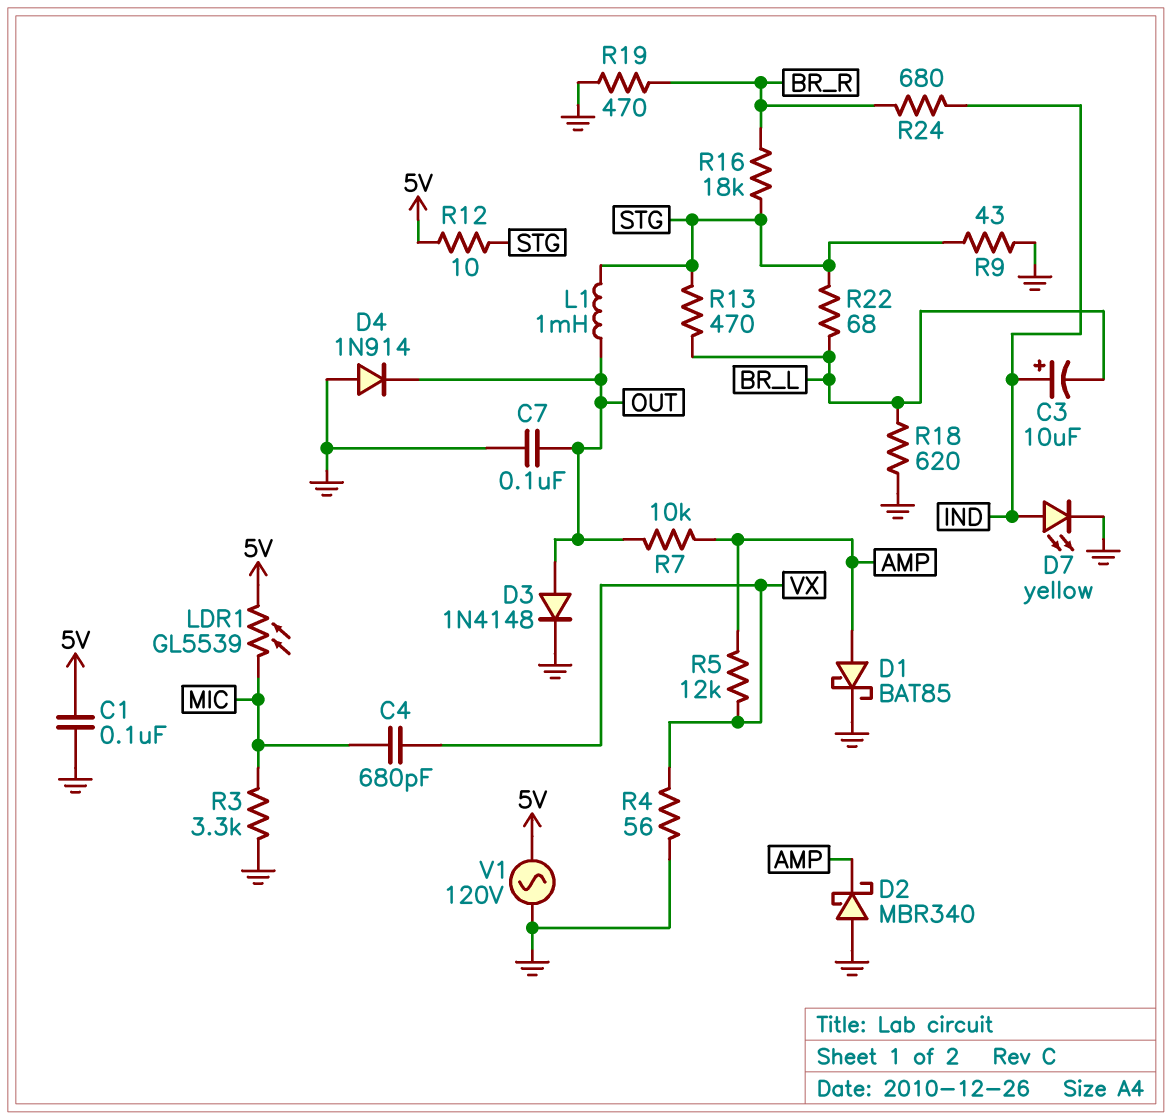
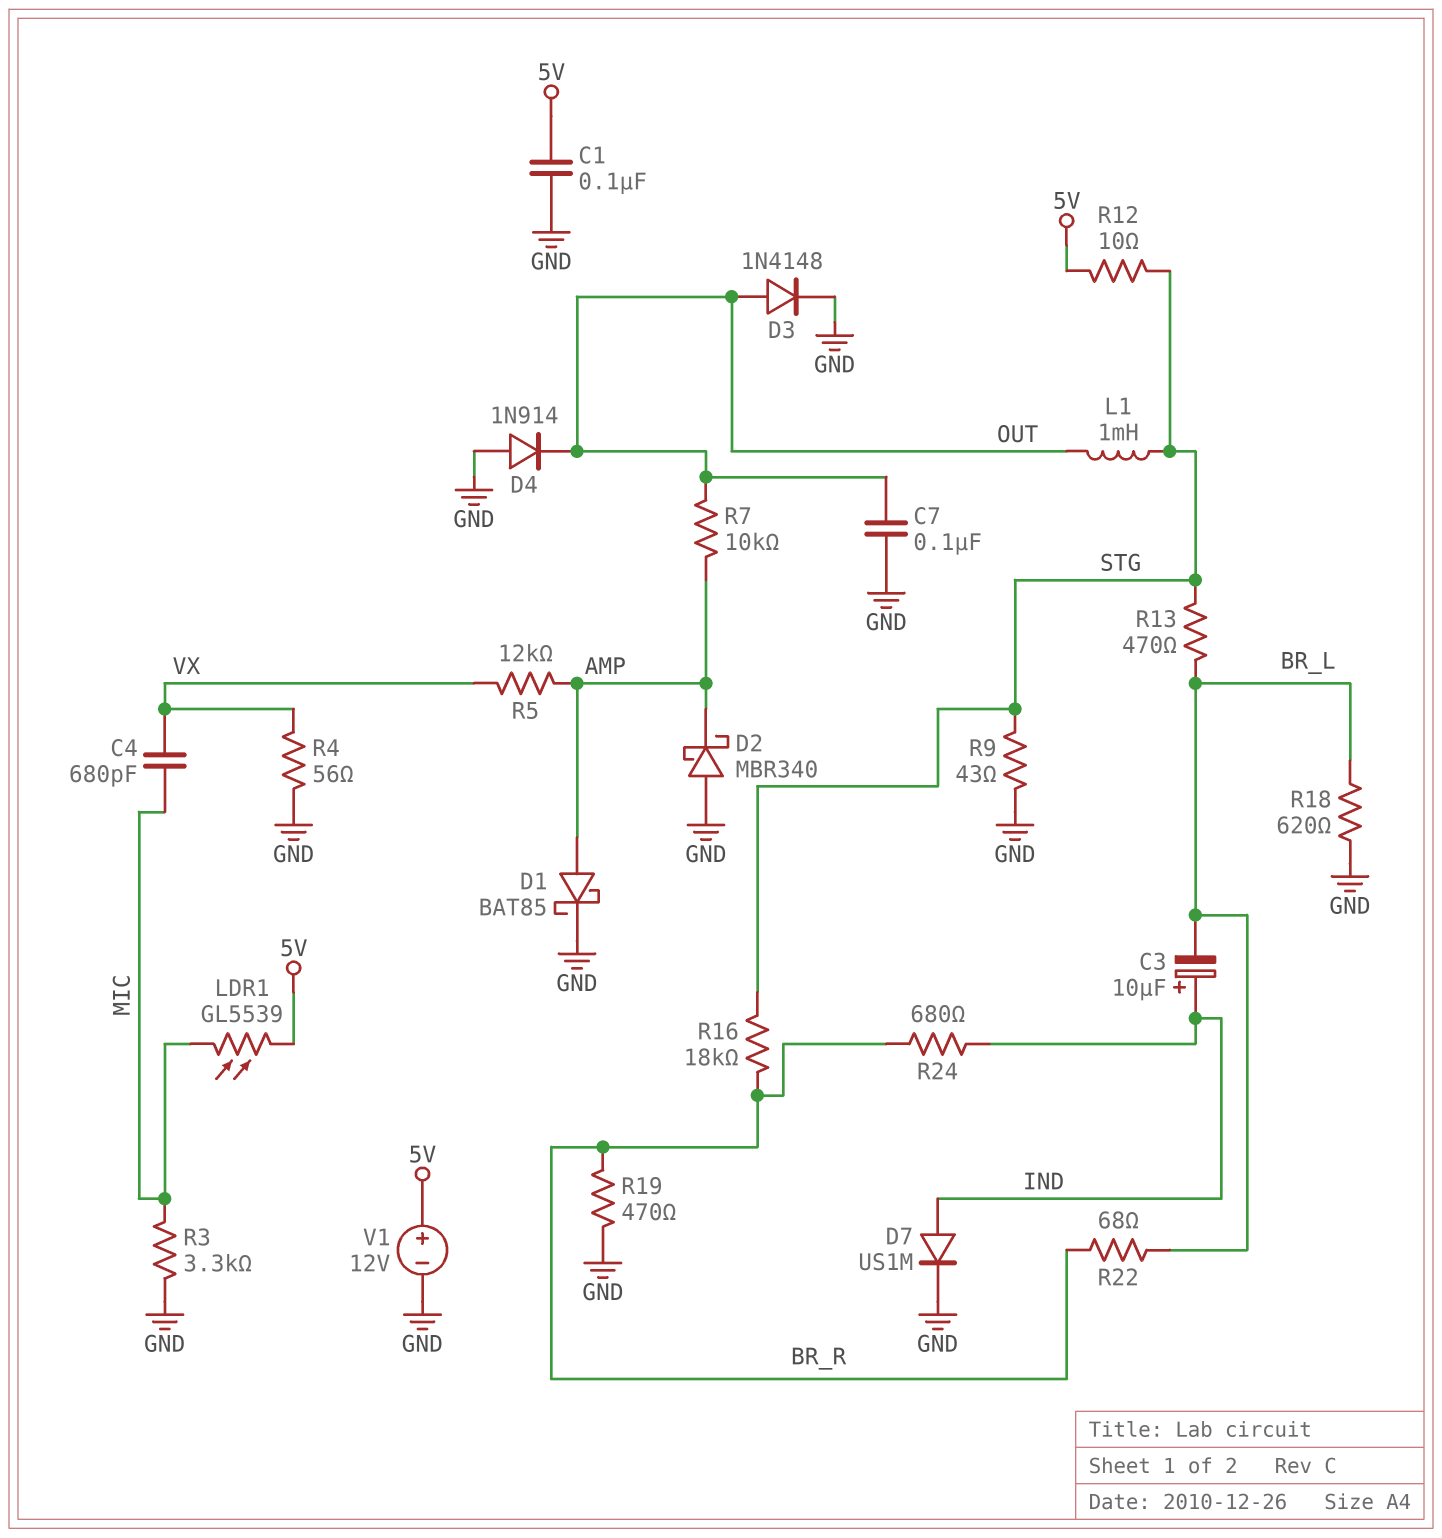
D7: LED yellow (A IND, K GND) -> diode US1M (A IND, K GND)
R22: 68 (BR_L, STG) -> 68 (BR_L, BR_R)
V1: AC 120V (5V, GND) -> 12V (plus 5V, minus GND)

